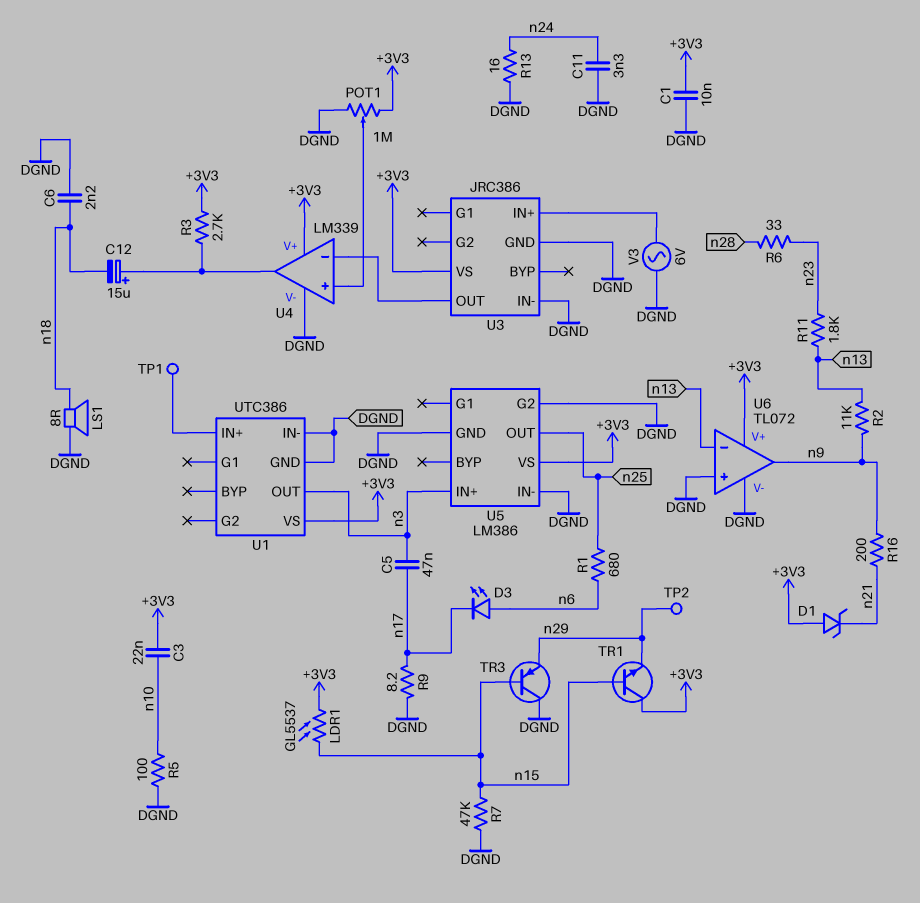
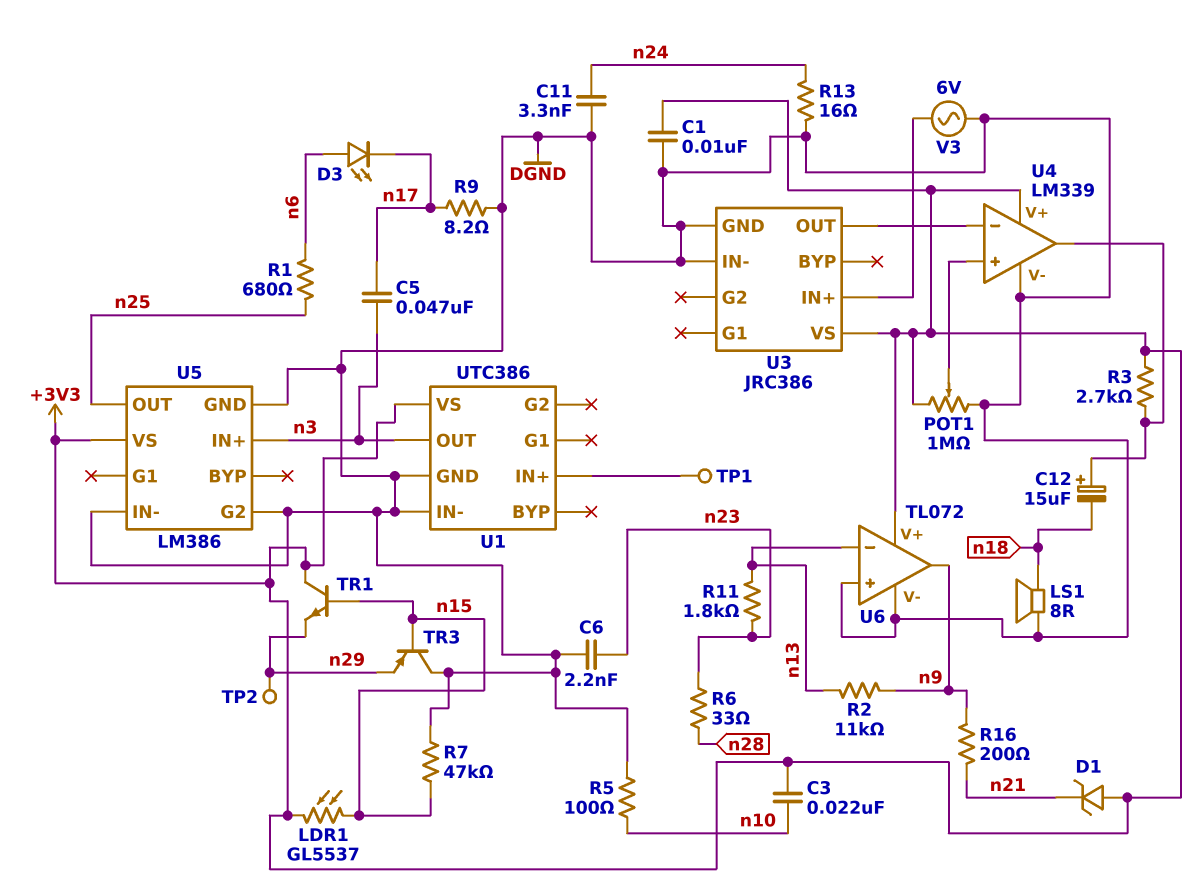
C6: 2.2nF (DGND, n18) -> 2.2nF (DGND, n23)

